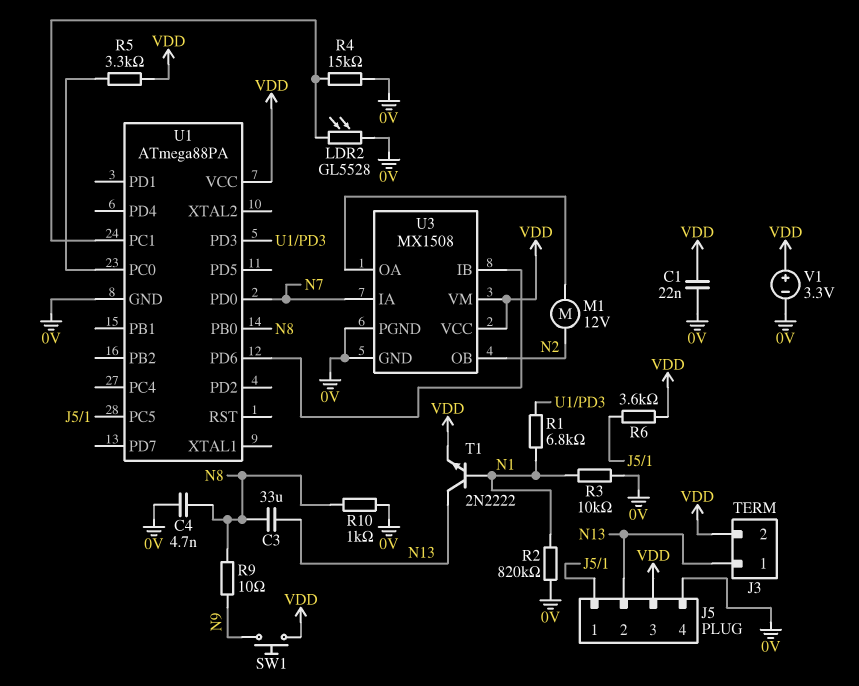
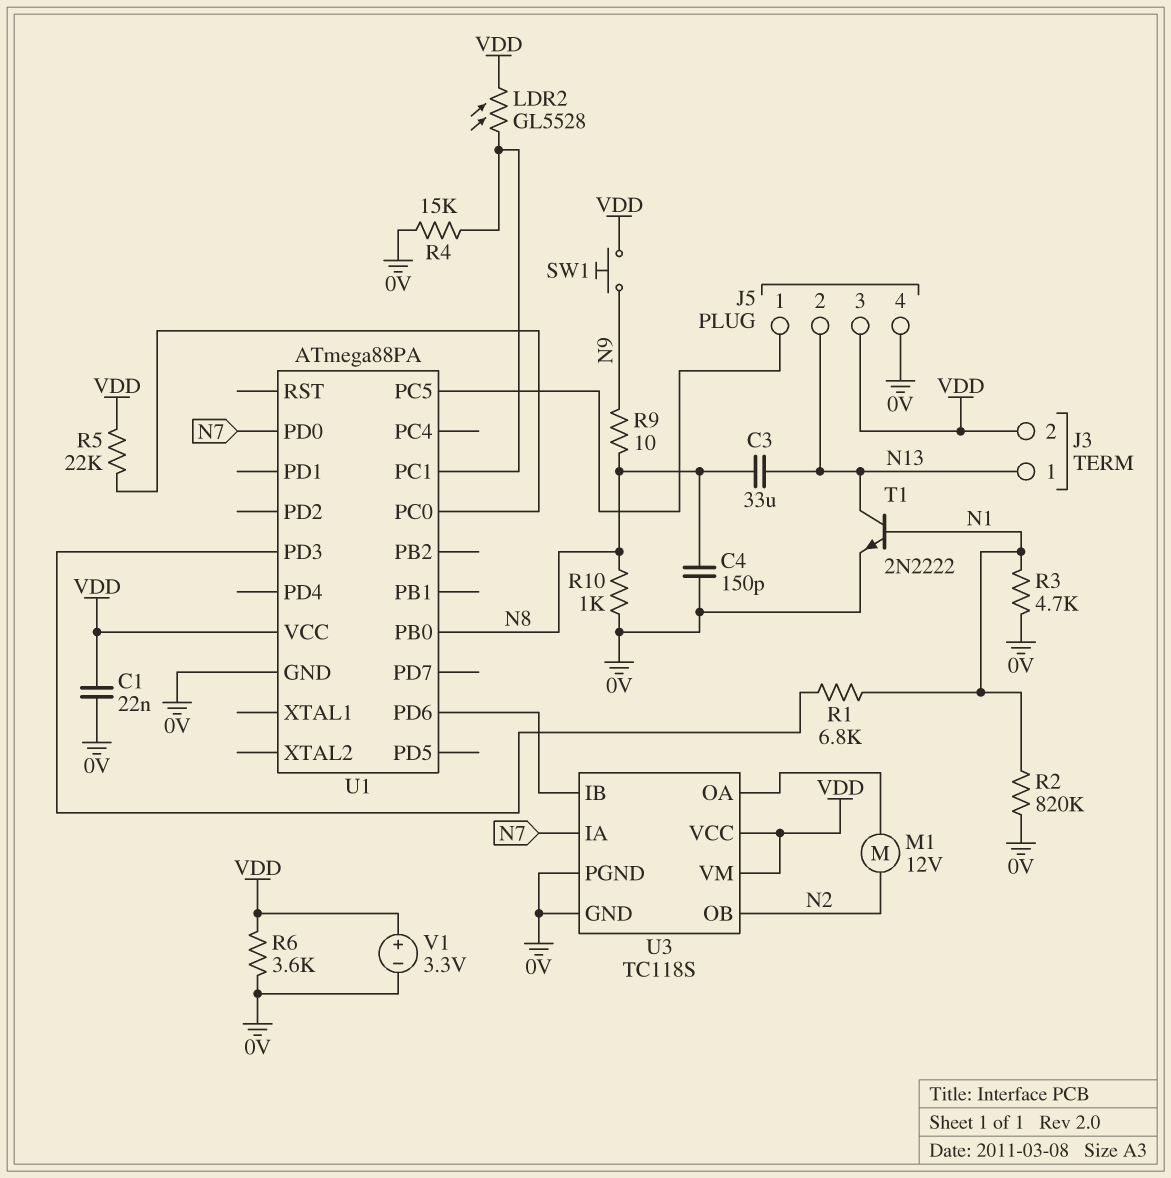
C4: 4.7nF (0V, N8) -> 150pF (0V, N8)
LDR2: GL5528 (0V, U1/PC1) -> GL5528 (U1/PC1, VDD)
R3: 10k (0V, N1) -> 4.7k (0V, N1)
R5: 3.3k (U1/PC0, VDD) -> 22k (U1/PC0, VDD)
R6: 3.6k (J5/1, VDD) -> 3.6k (0V, VDD)
T1: NPN 2N2222 (B N1, C N13, E VDD) -> NPN 2N2222 (B N1, C N13, E 0V)
U3: MX1508 -> TC118S

